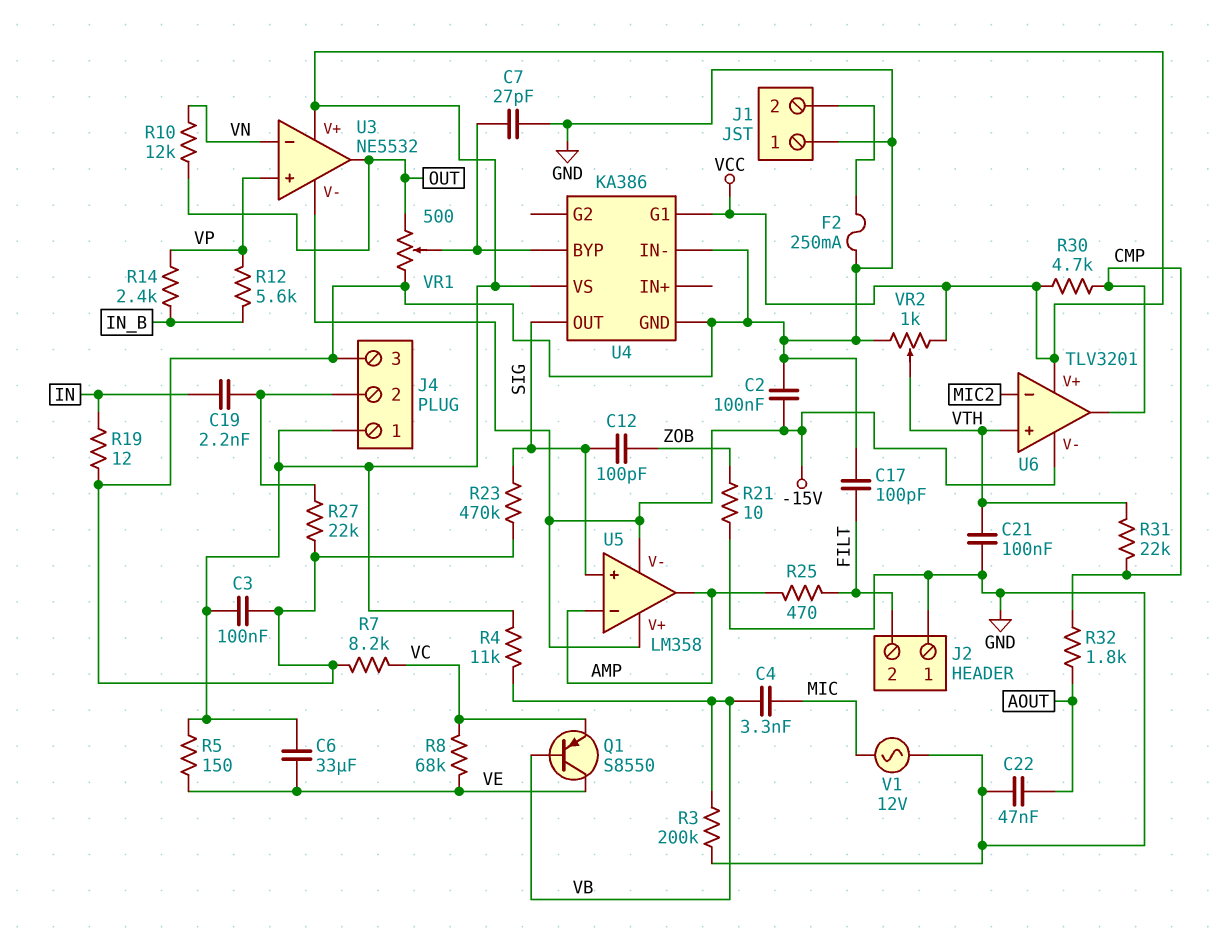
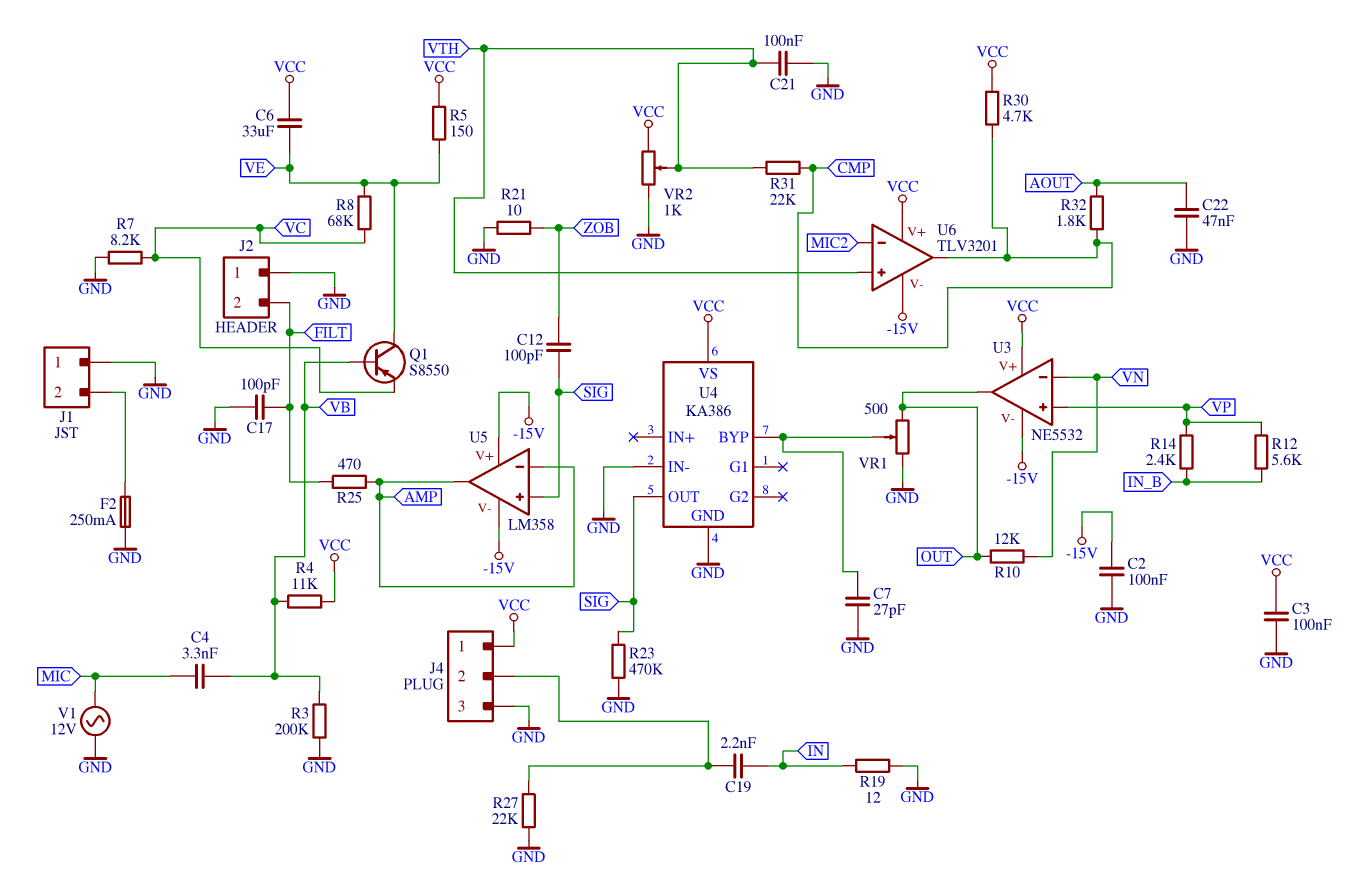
U4 pin G1: VCC -> none

